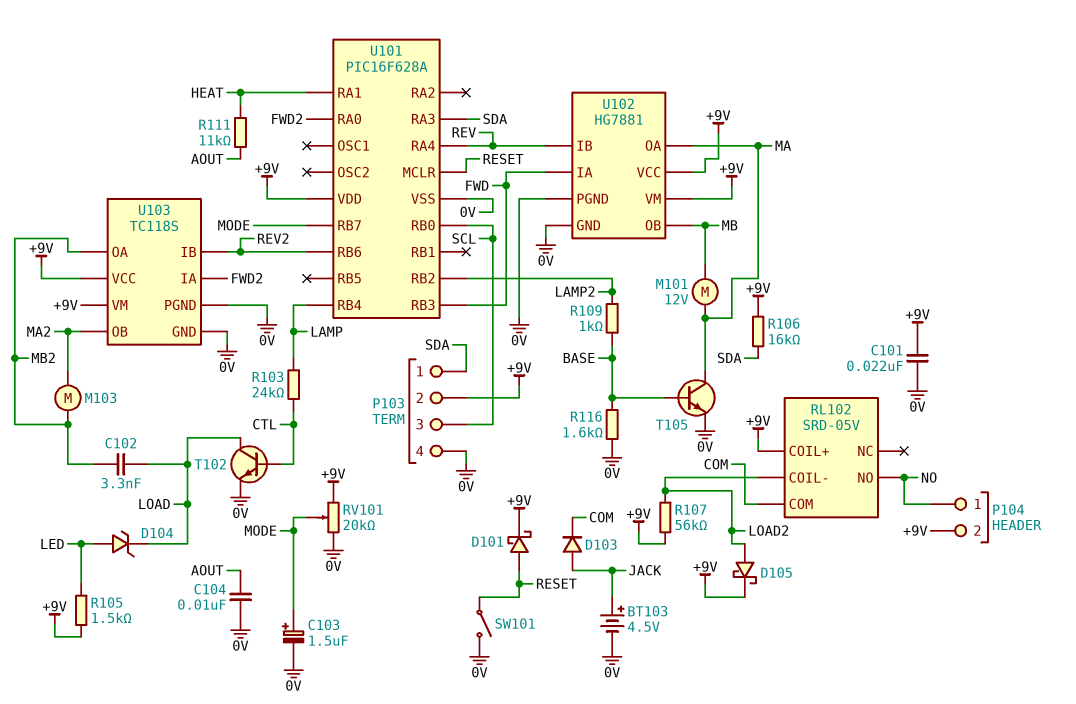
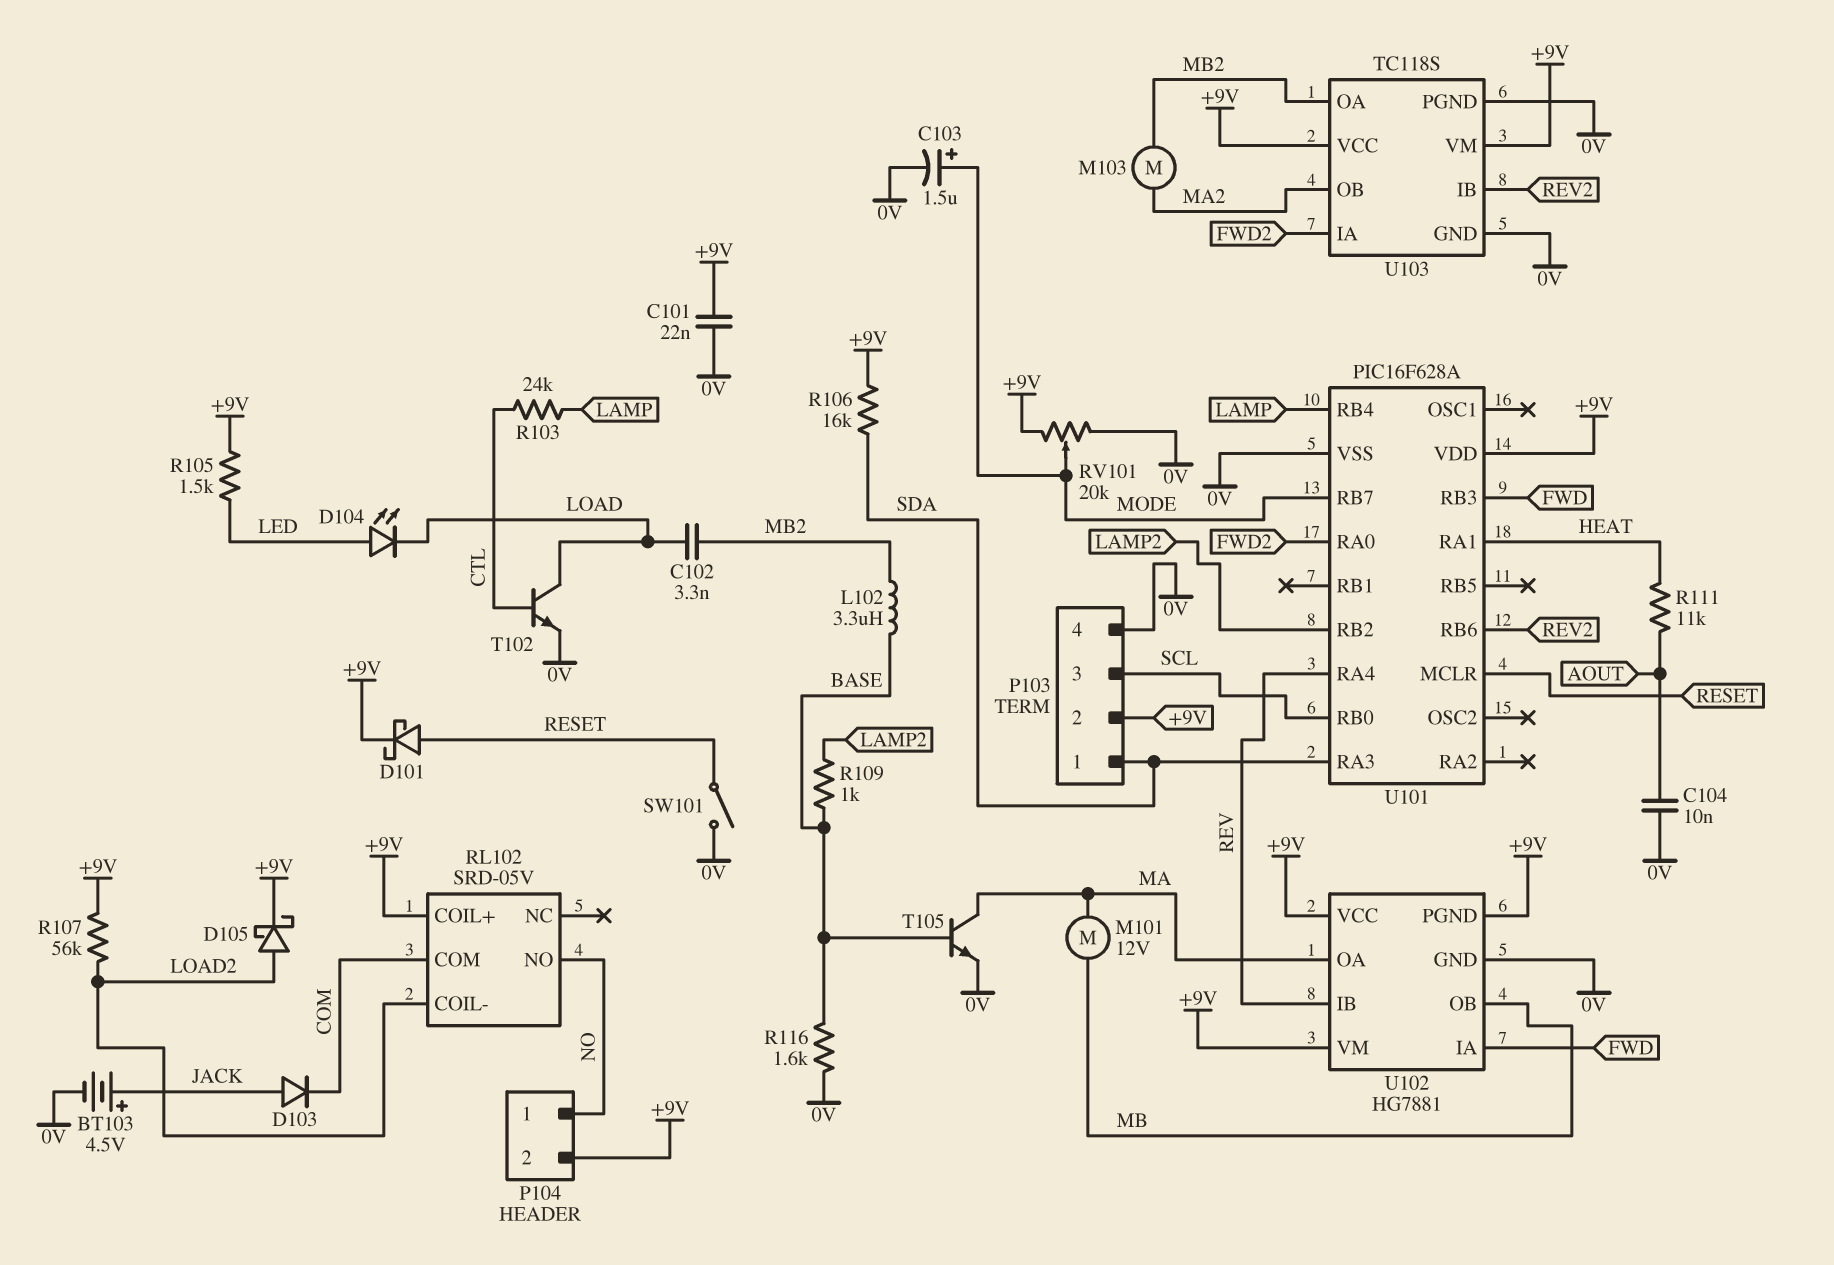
D104: zener (A LED, K LOAD) -> LED (A LED, K LOAD)
L102: none -> 3.3uH (BASE, MB2)
U102 pin PGND: 0V -> +9V

